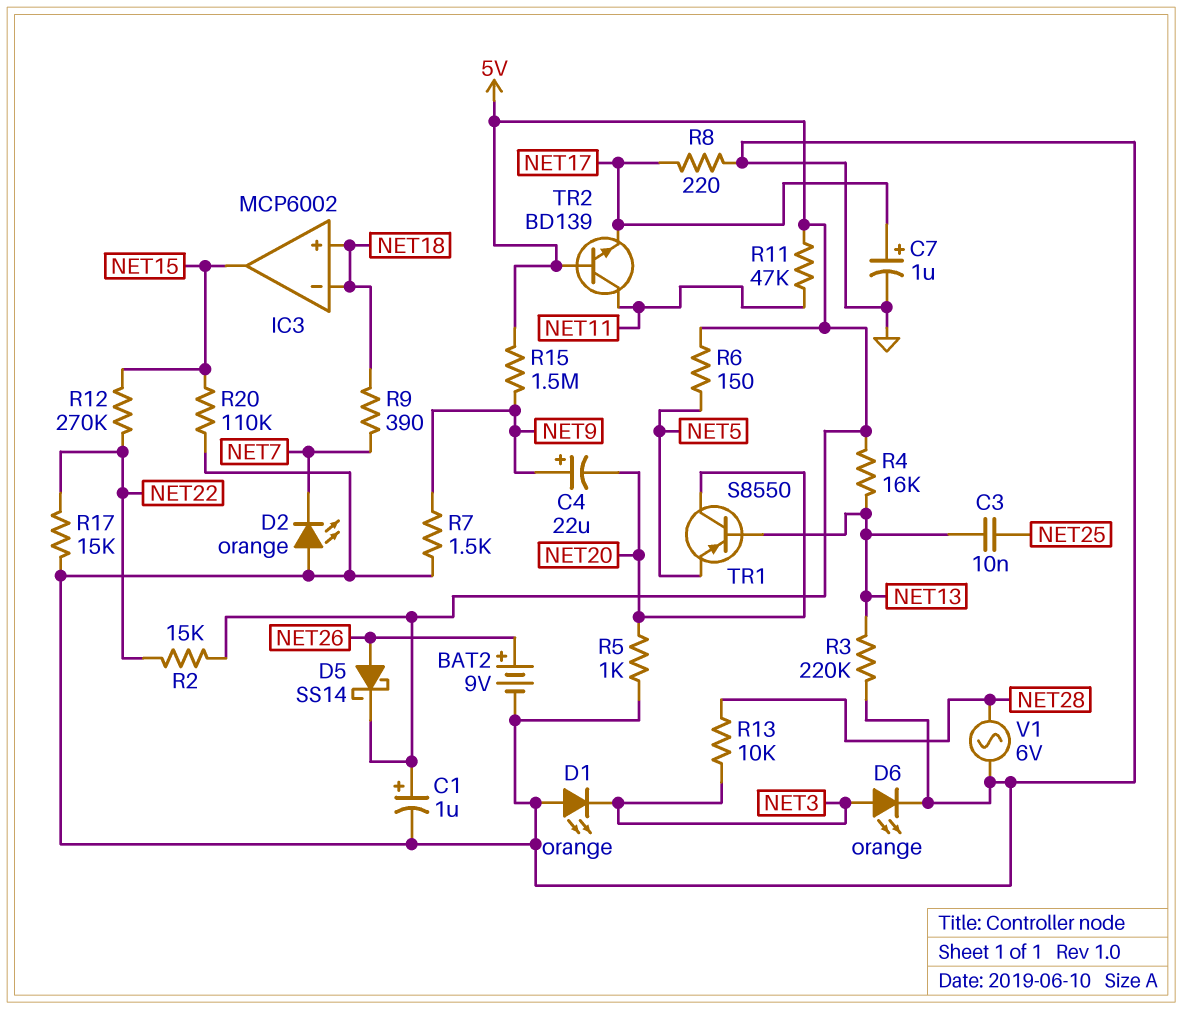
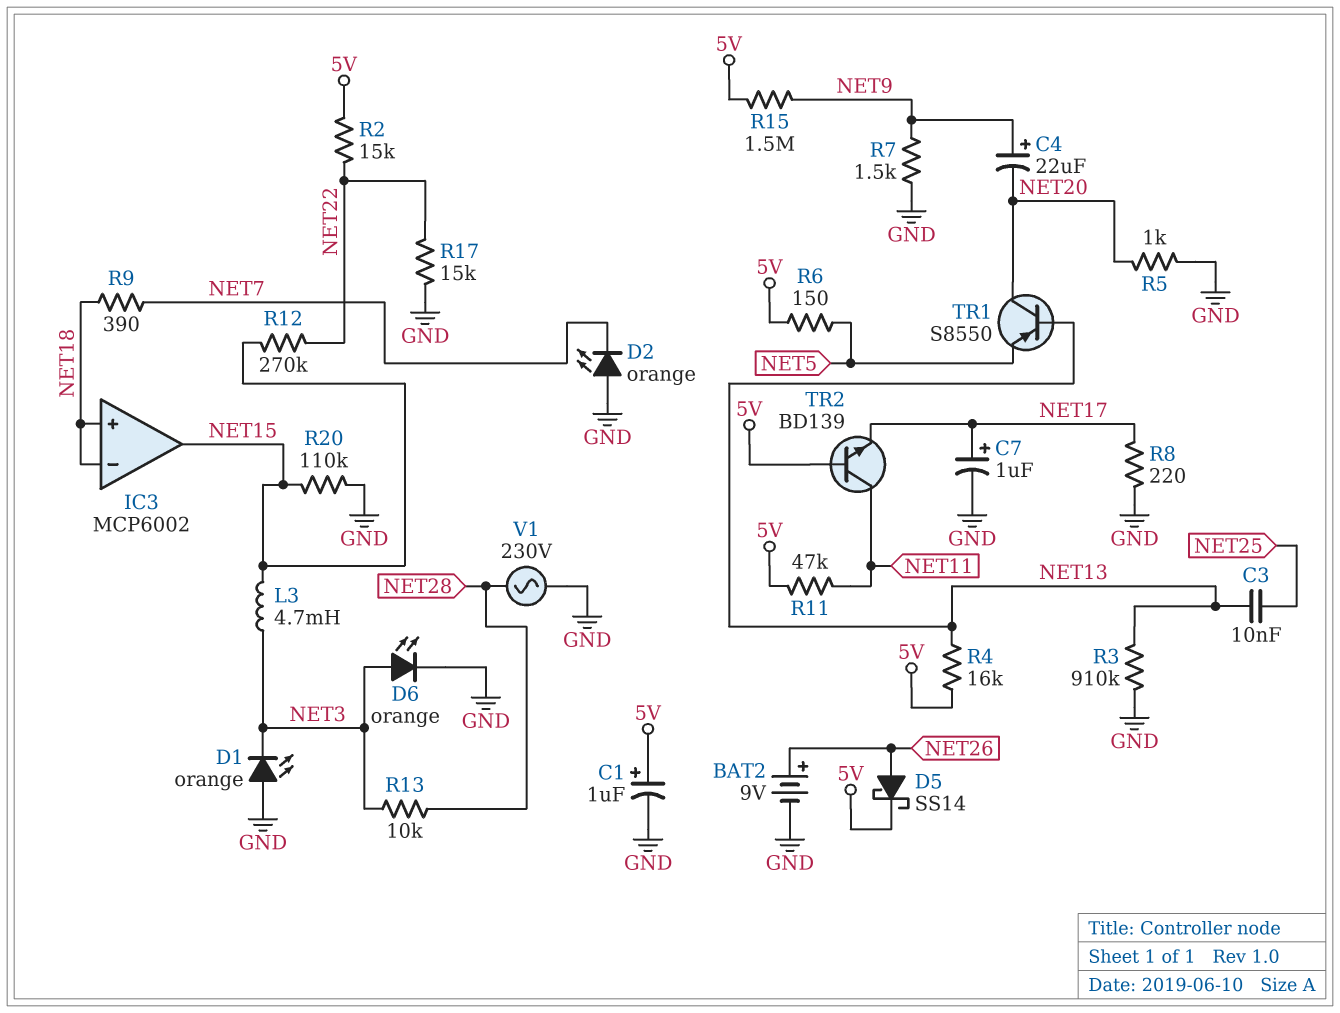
L3: none -> 4.7mH (NET3, NET15)
R3: 220k (GND, NET13) -> 910k (GND, NET13)
V1: AC 6V (GND, NET28) -> AC 230V (GND, NET28)

